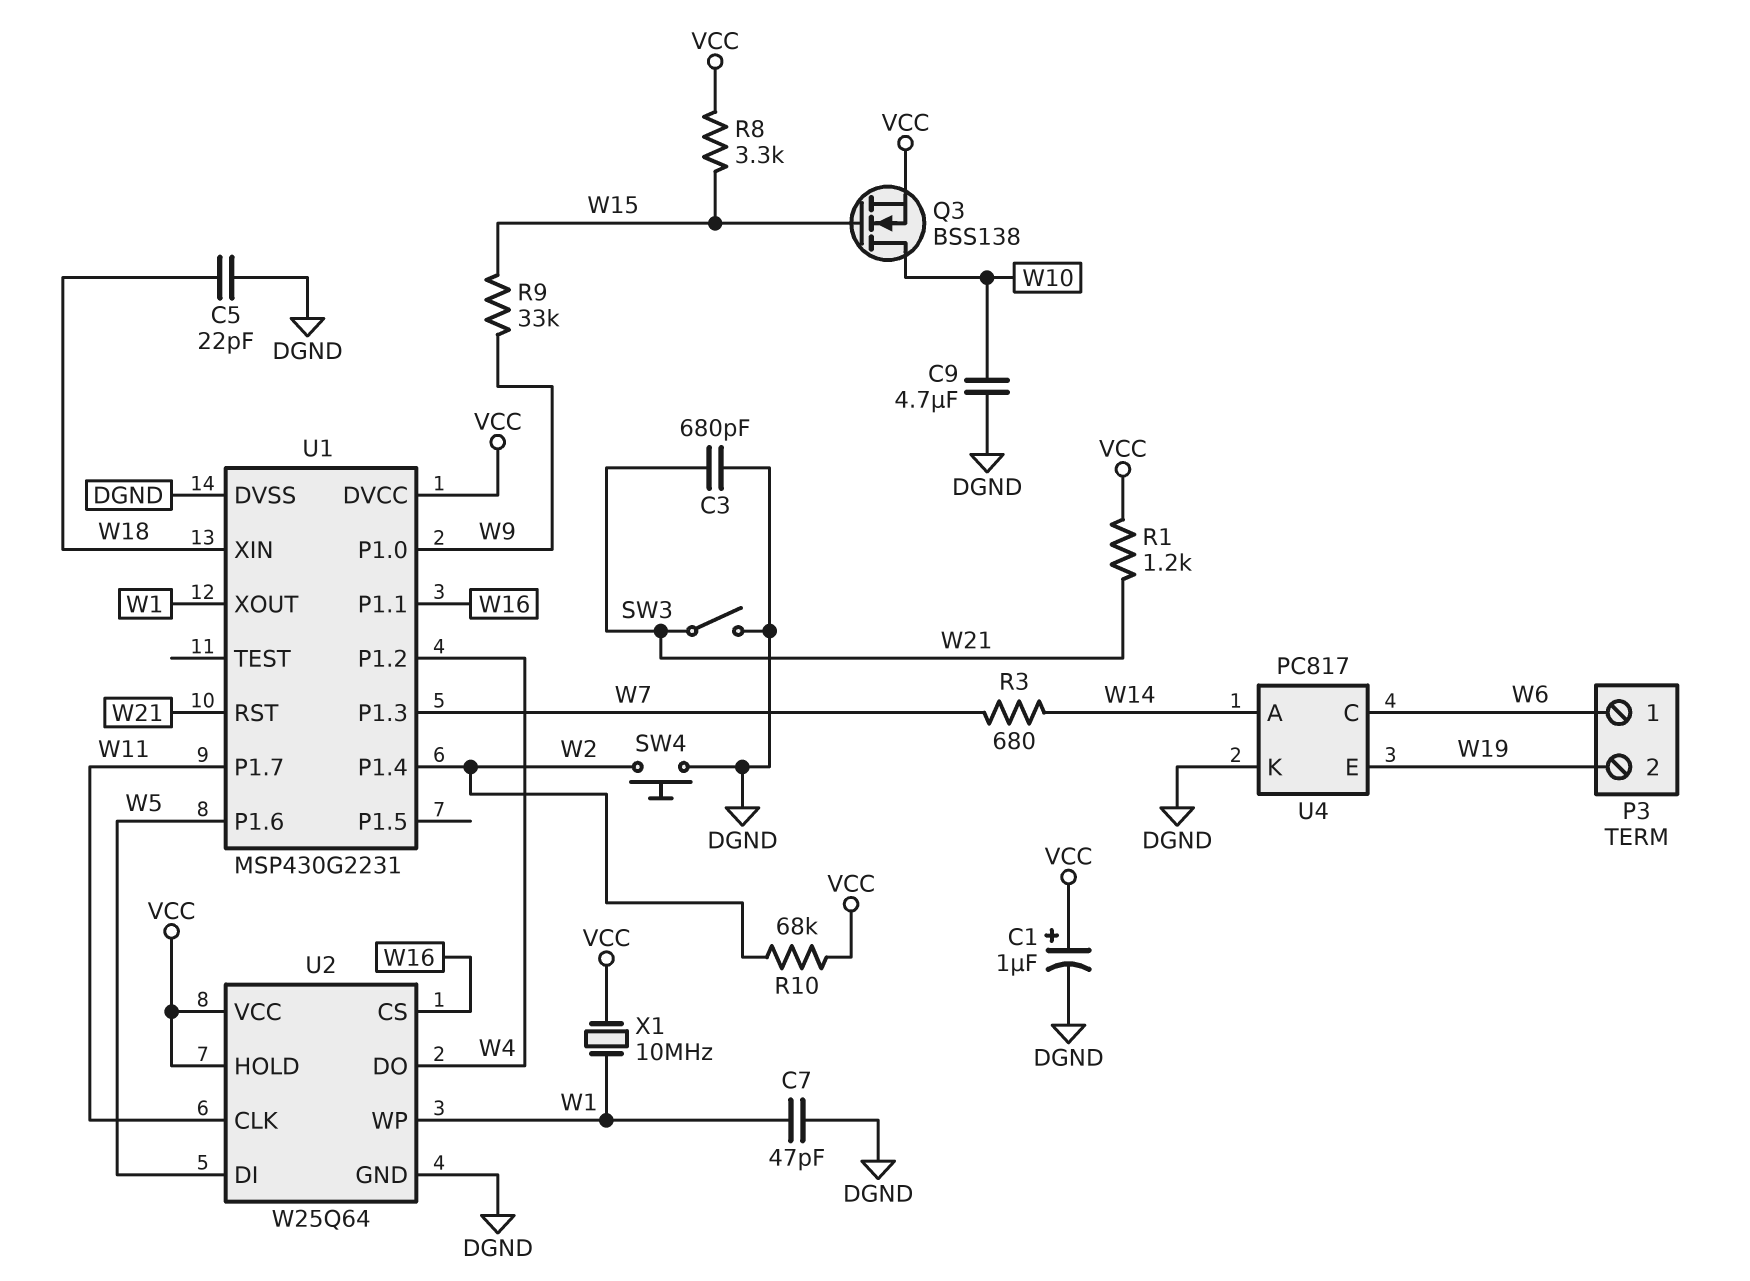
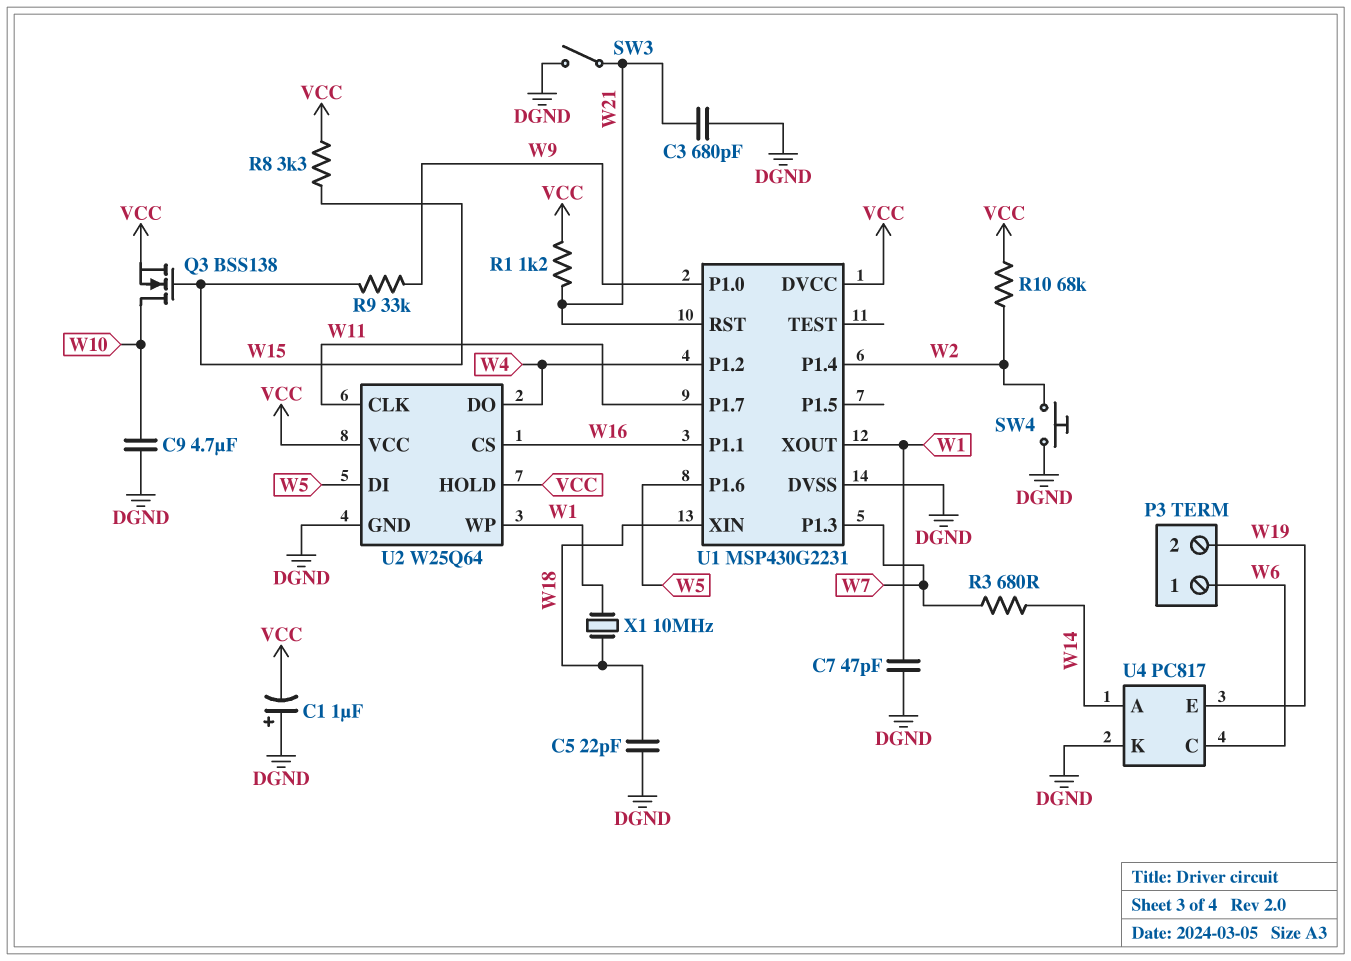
C1: 1uF (plus VCC, minus DGND) -> 1uF (plus DGND, minus VCC)
X1: 10MHz (VCC, W1) -> 10MHz (W1, W18)

